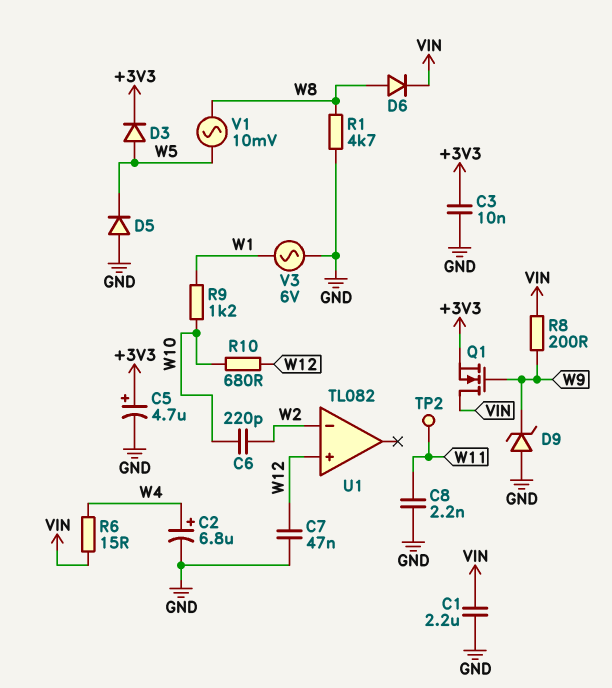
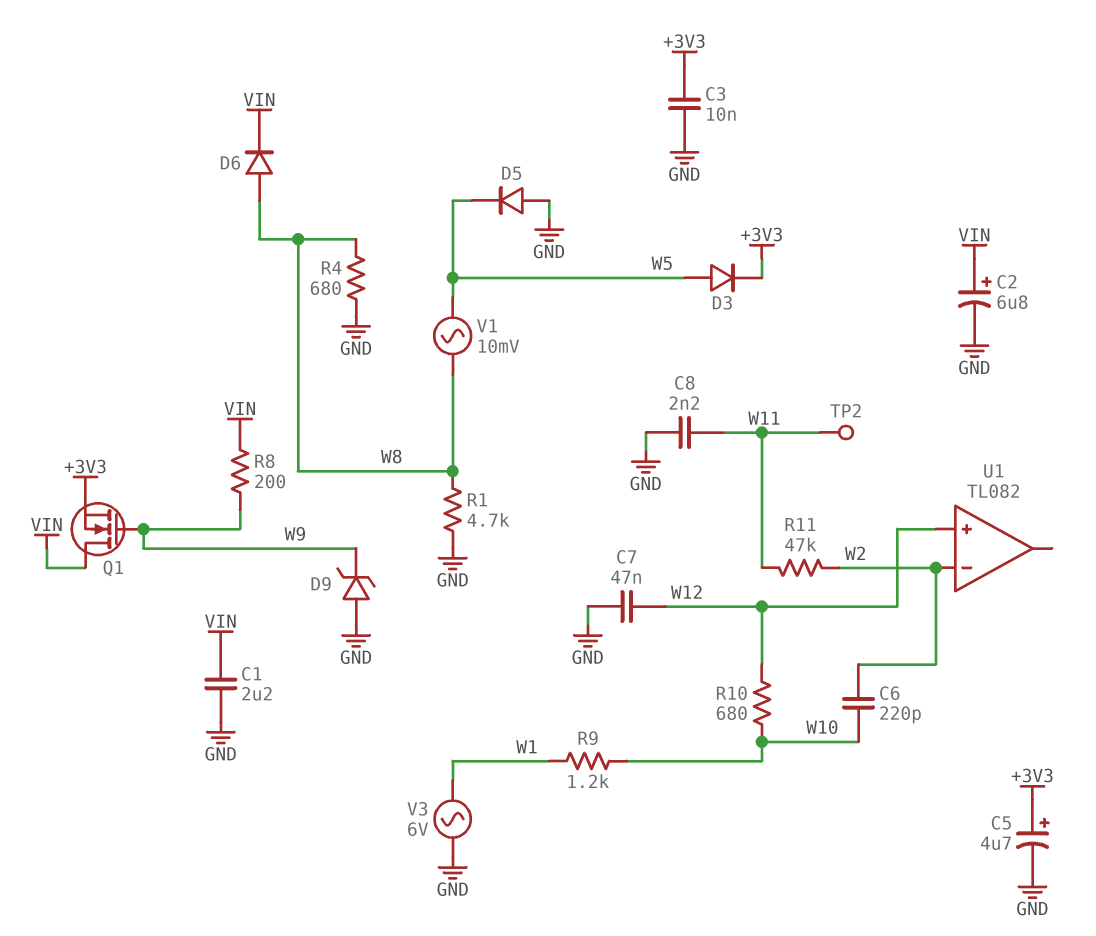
C2: 6.8uF (plus W4, minus GND) -> 6.8uF (plus VIN, minus GND)
R4: none -> 680 (GND, W8)
R6: 15 (VIN, W4) -> none
R11: none -> 47k (W2, W11)

